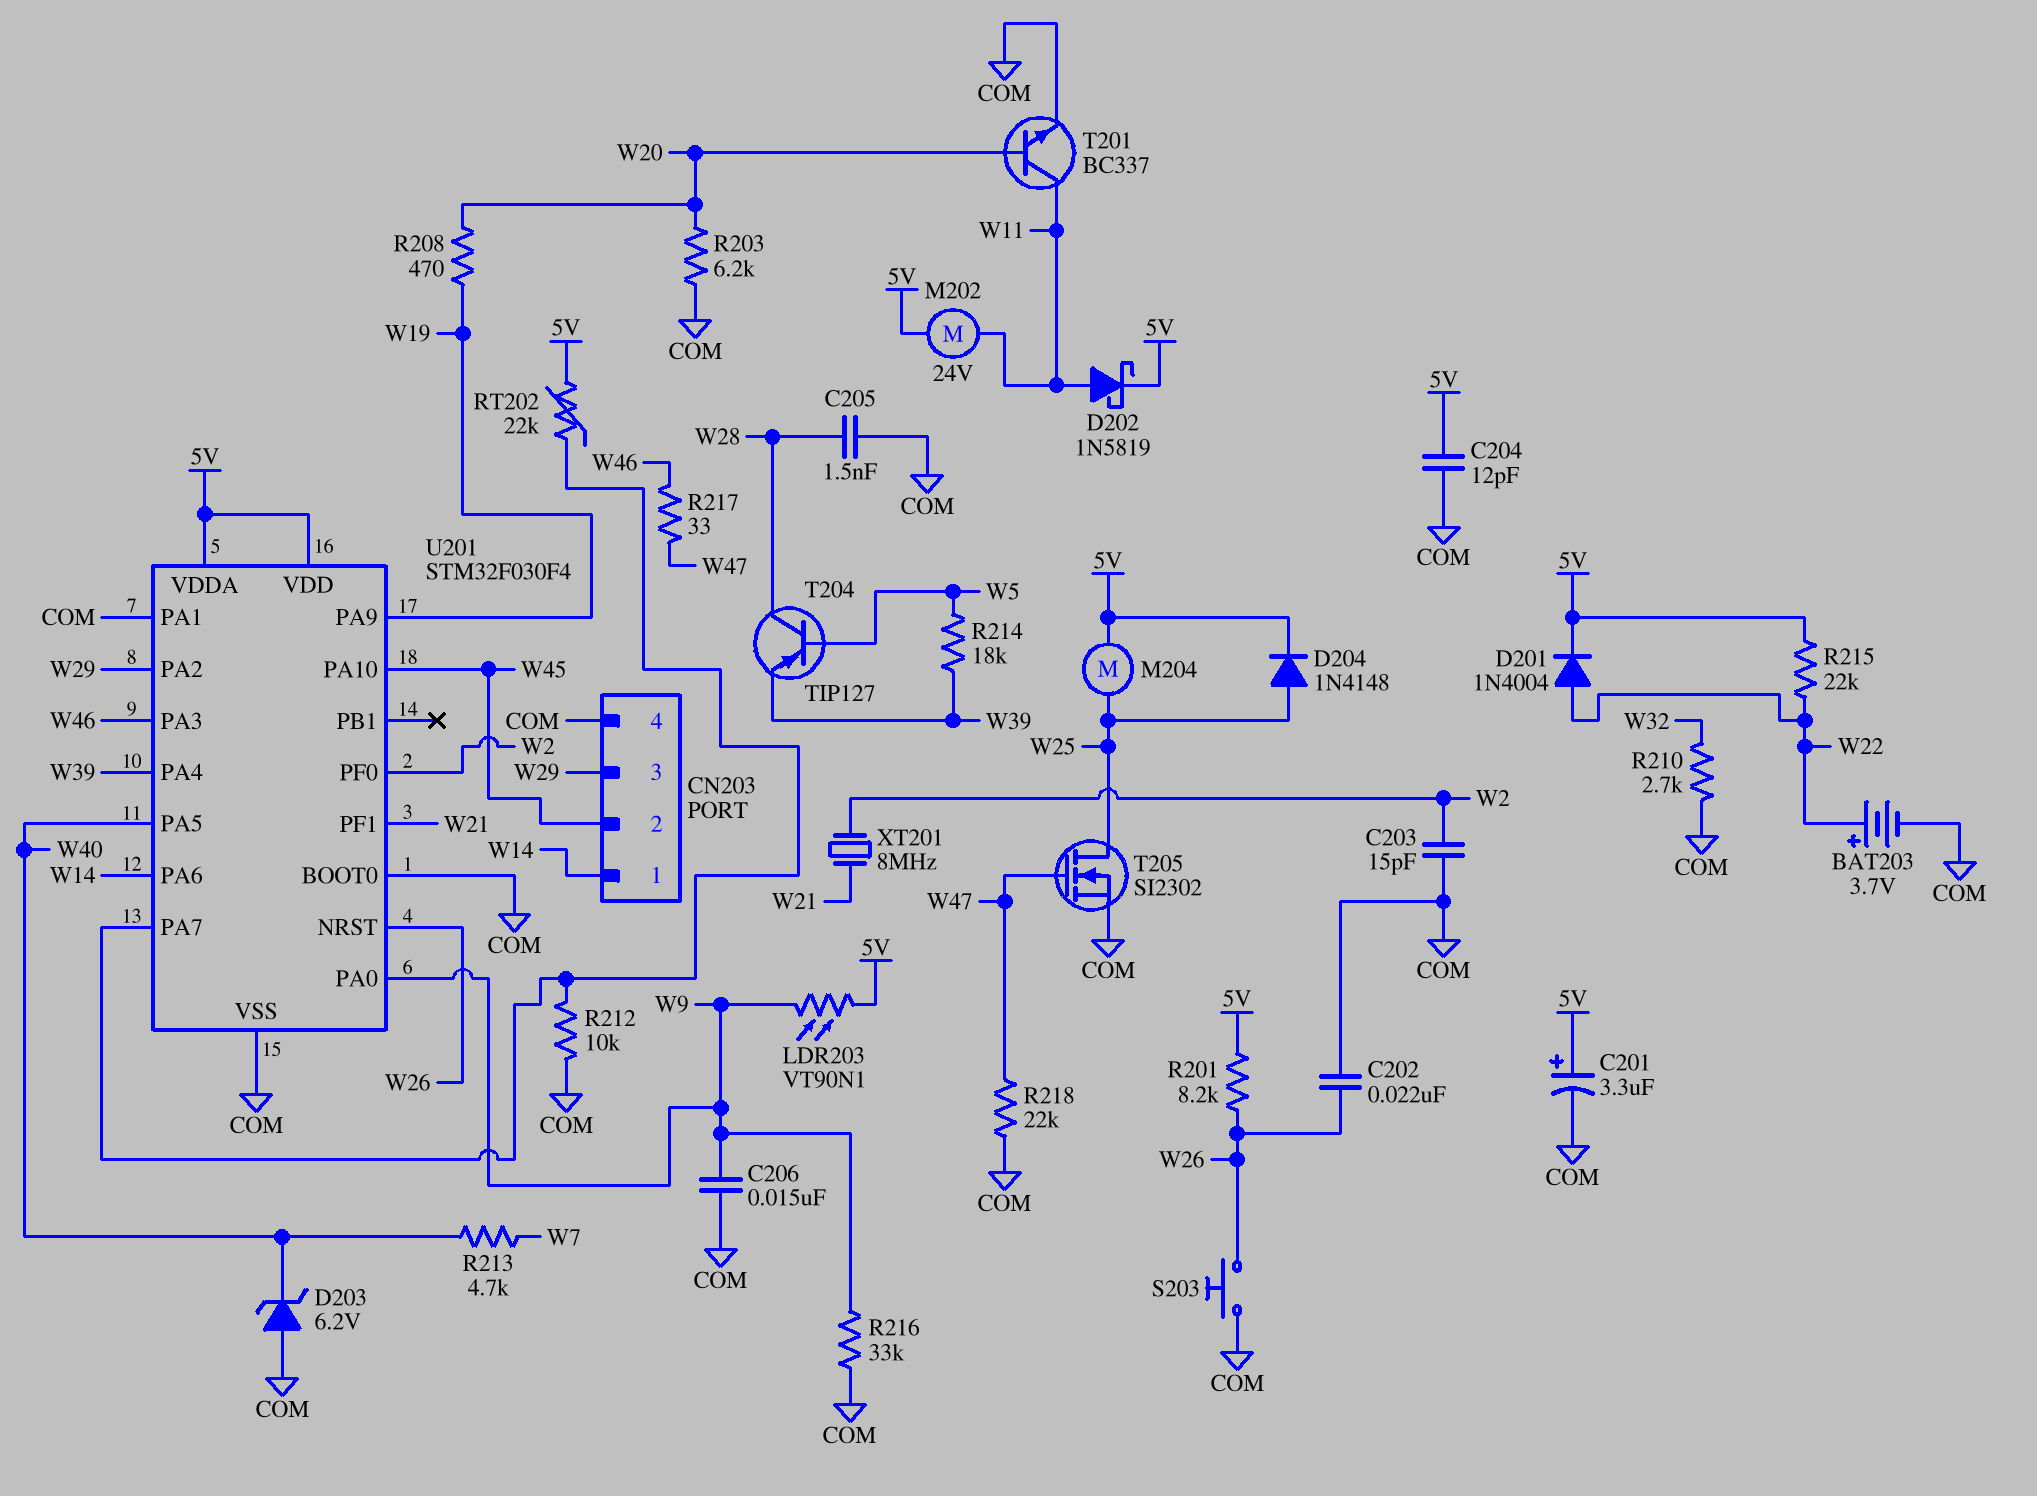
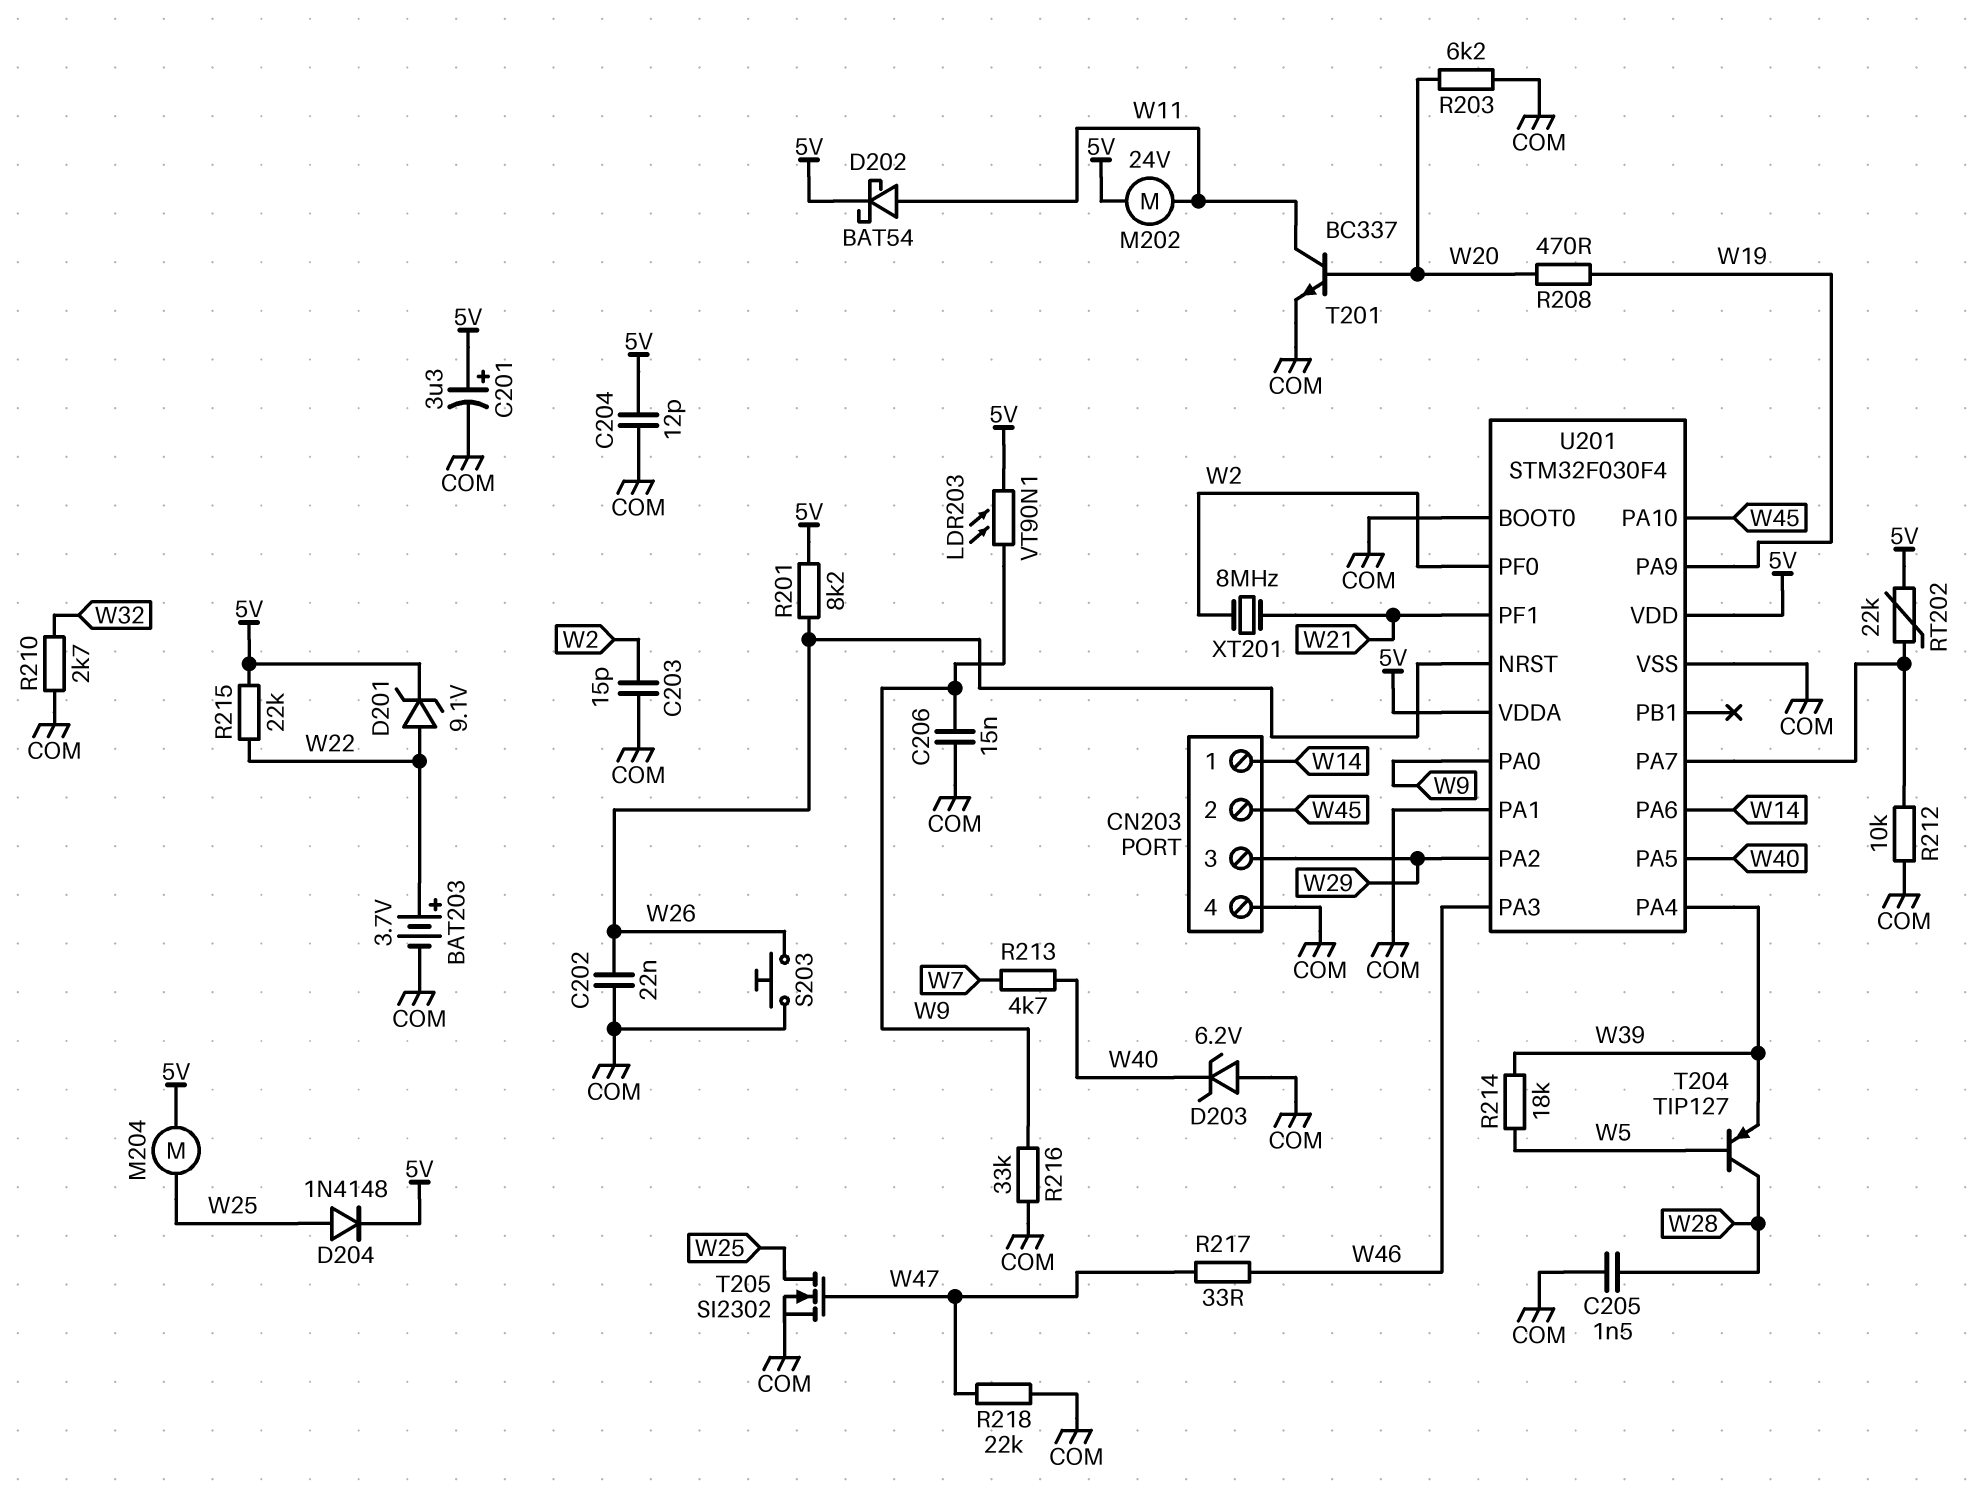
D201: diode 1N4004 (A W22, K 5V) -> zener 9.1V (A W22, K 5V)
D202: schottky 1N5819 (A W11, K 5V) -> schottky BAT54 (A W11, K 5V)

